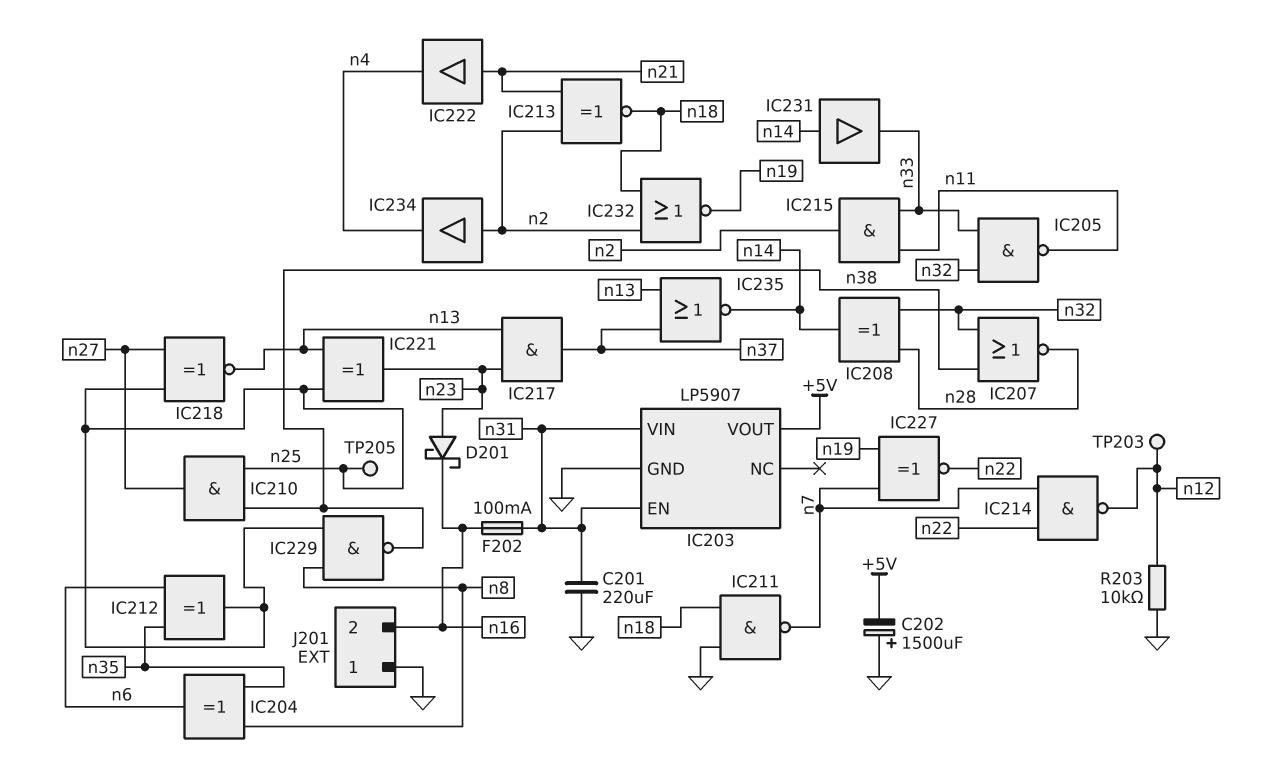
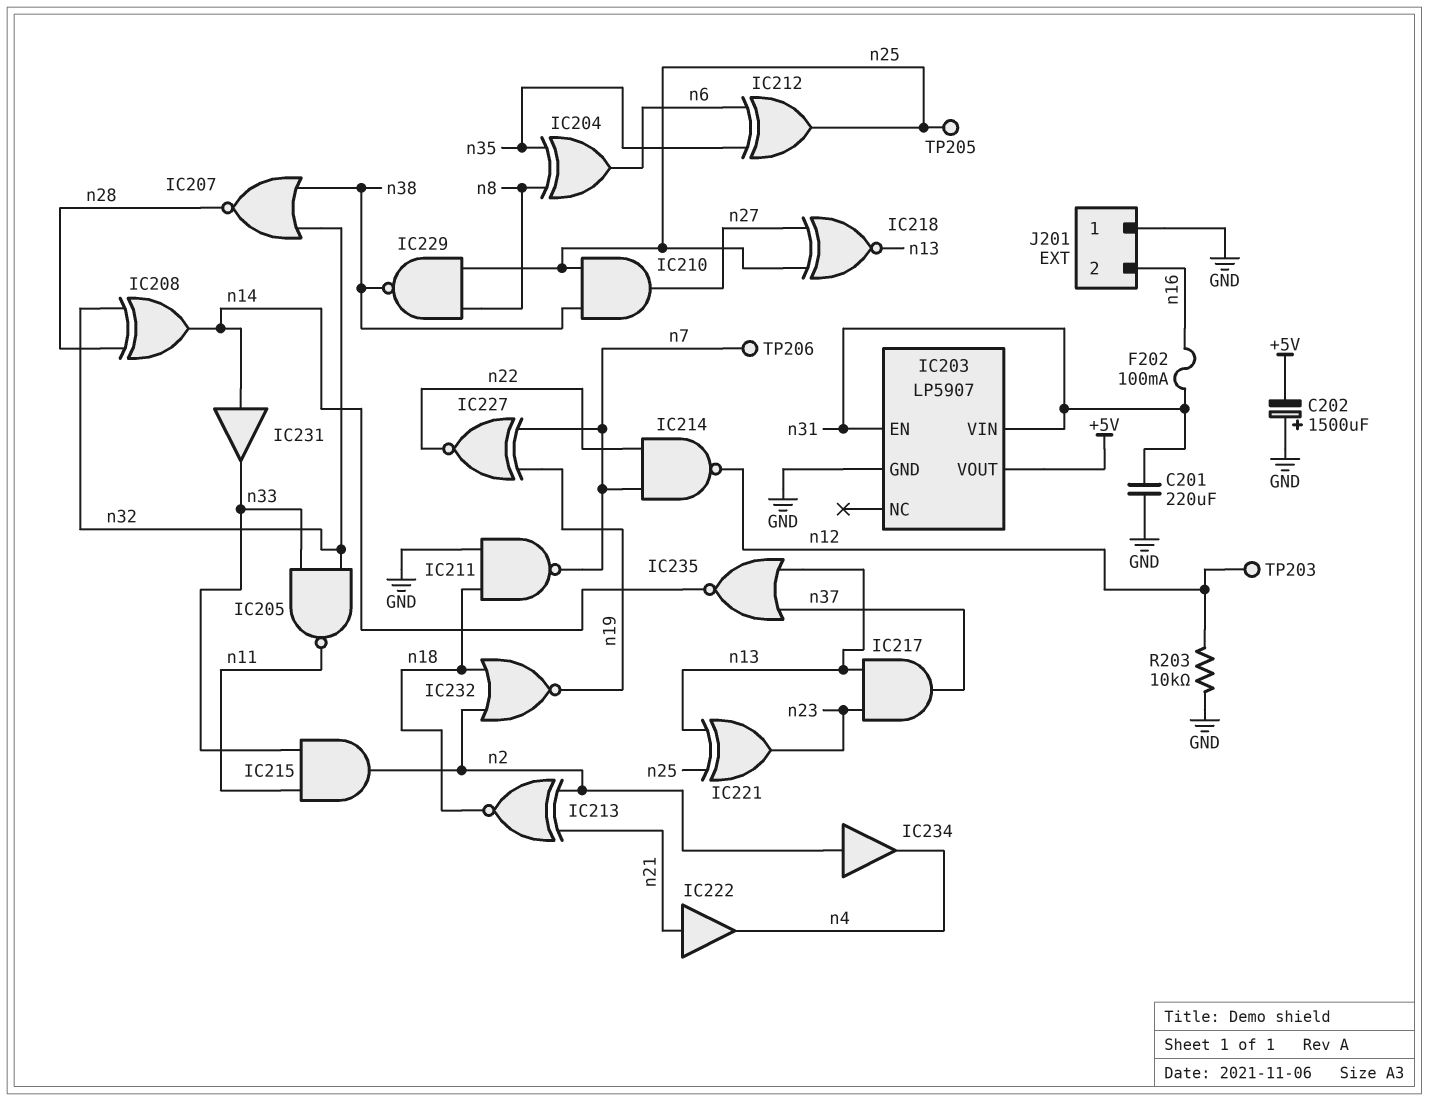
D201: schottky (A n23, K n16) -> none
TP206: none -> test point (n7)

